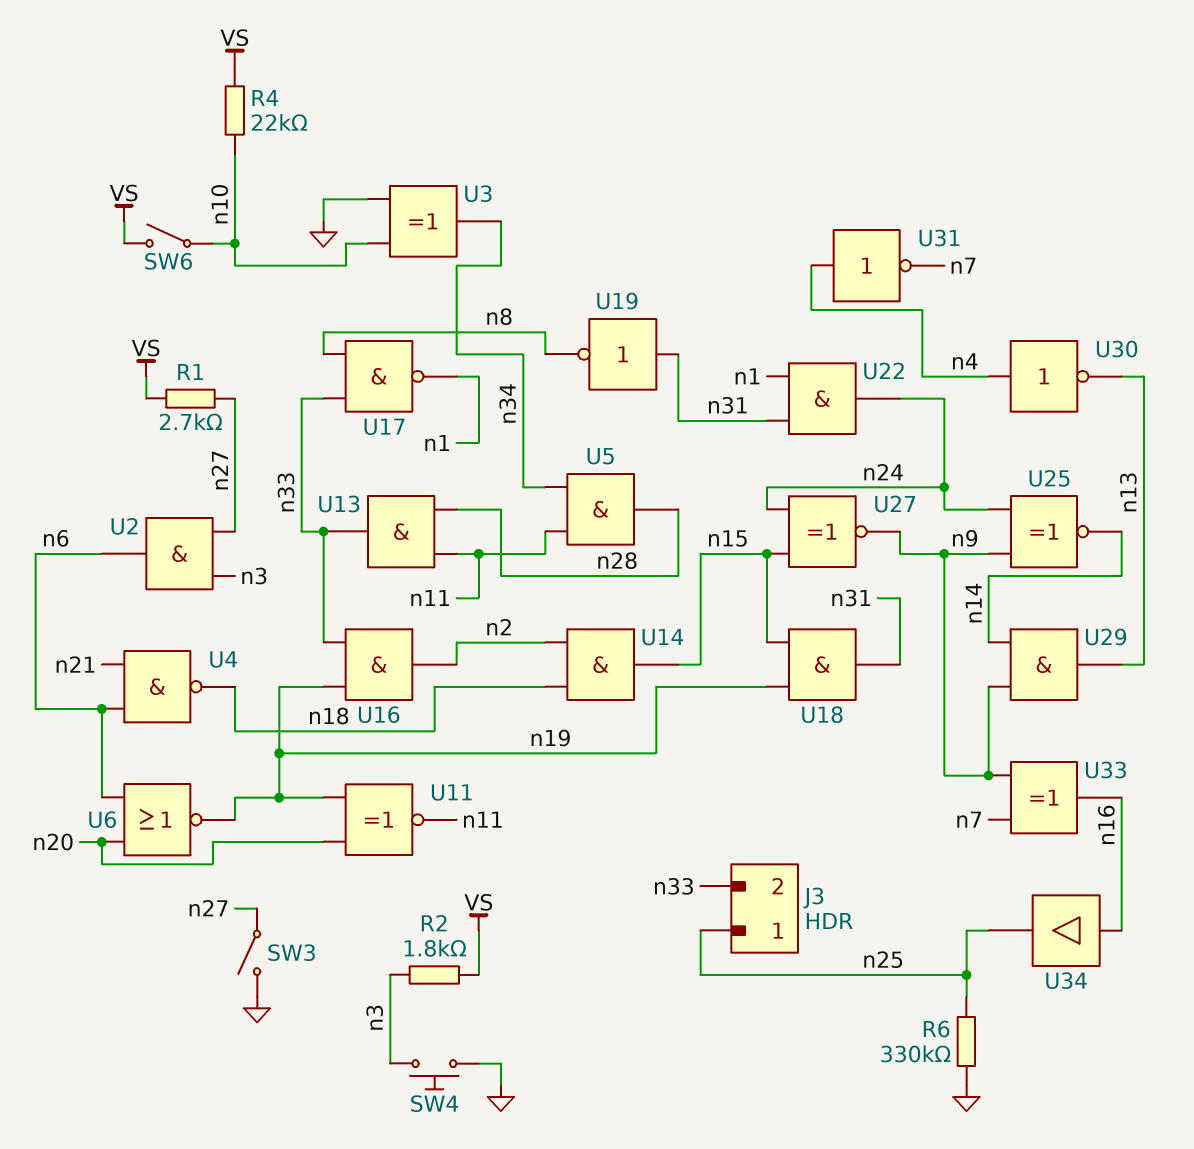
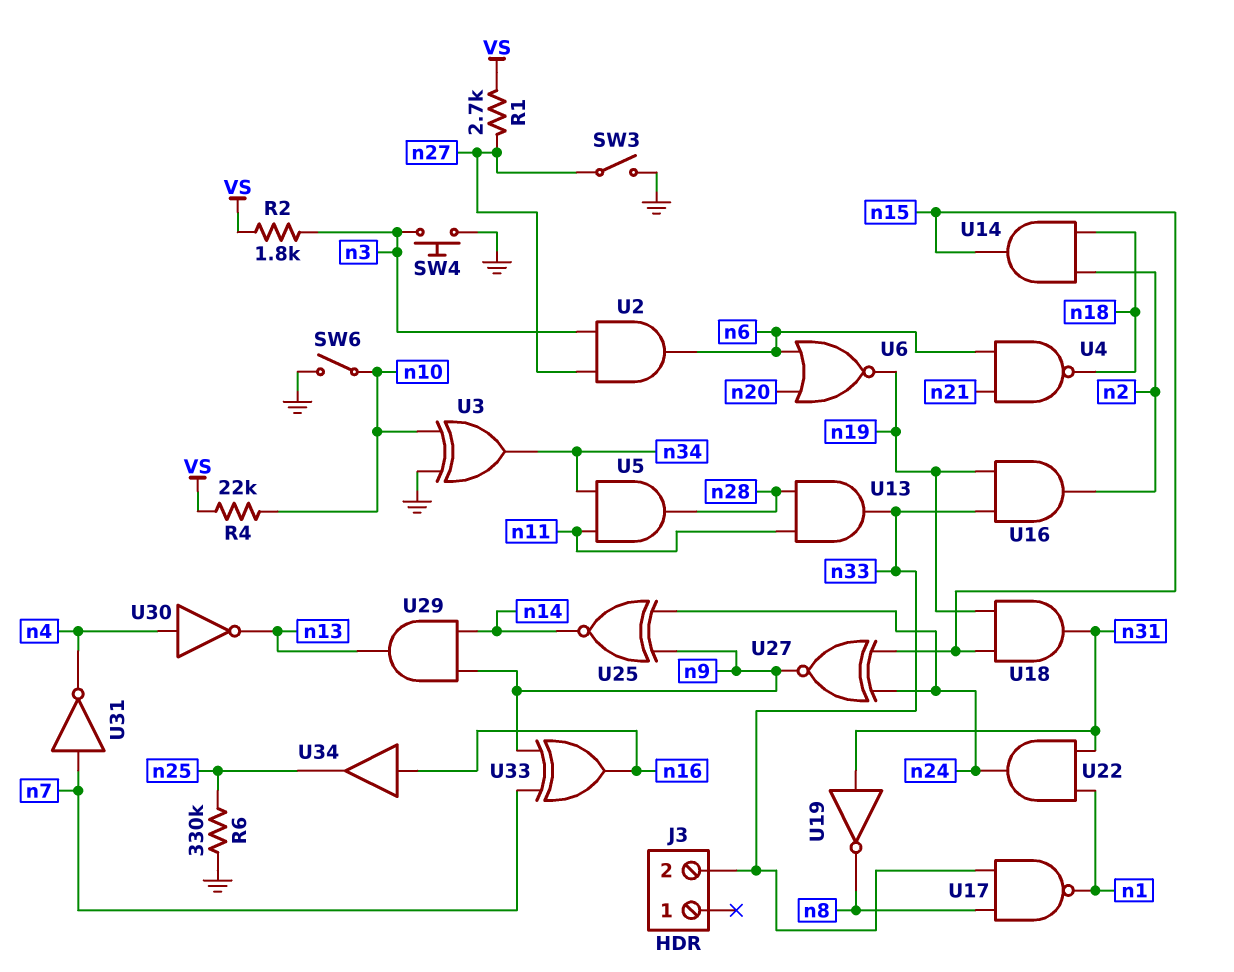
J3 pin 1: n25 -> none
SW6: switch (VS, n10) -> switch (GND, n10)
U11: XNOR (in n19, in n20, out n11) -> none
U31: NOT (in n4, out n7) -> NOT (in n7, out n4)

